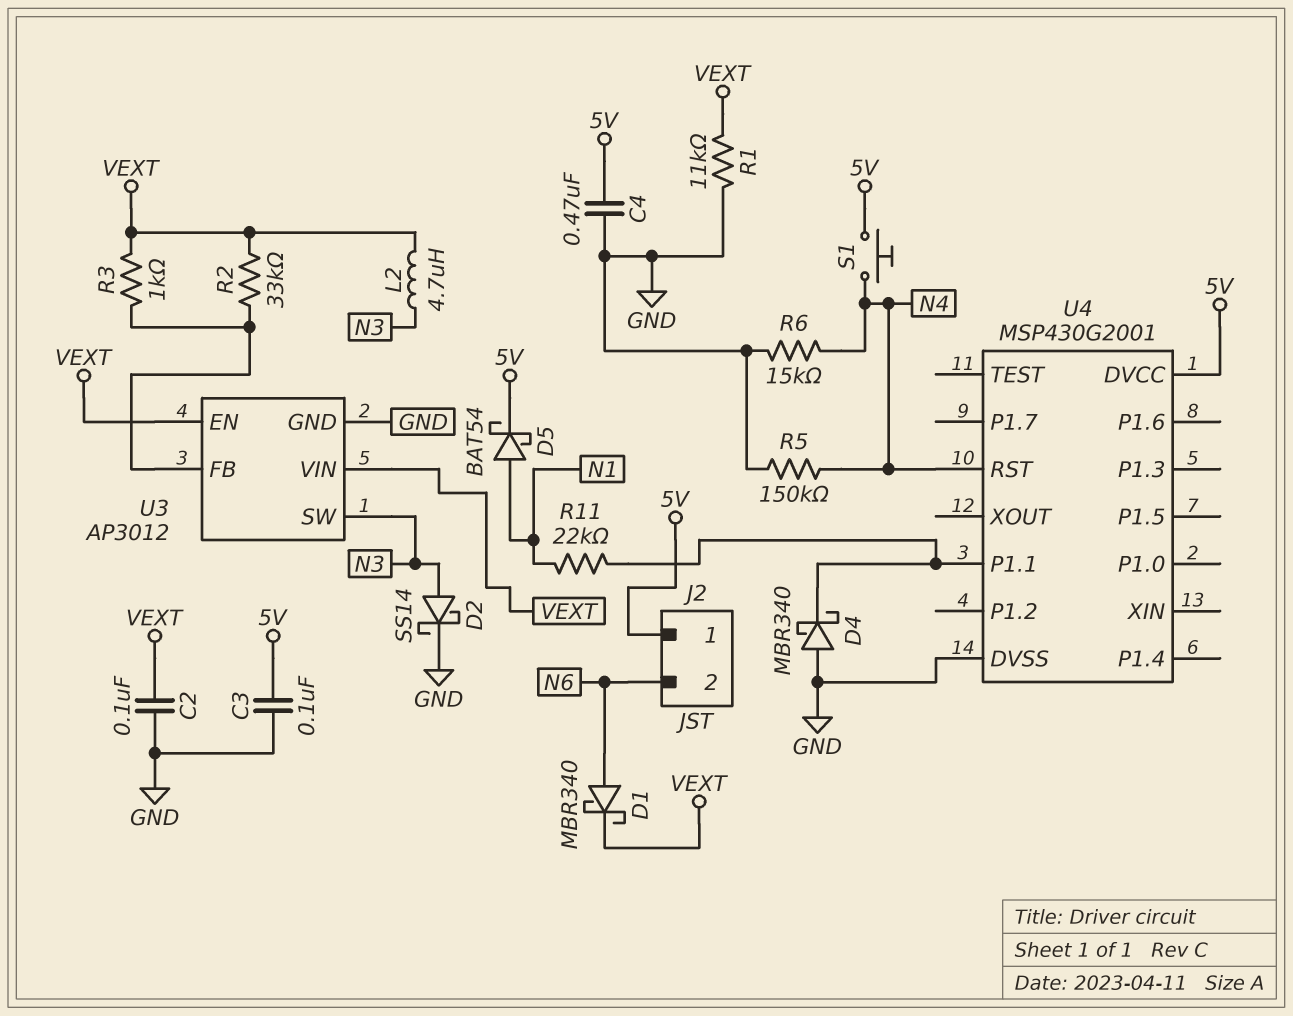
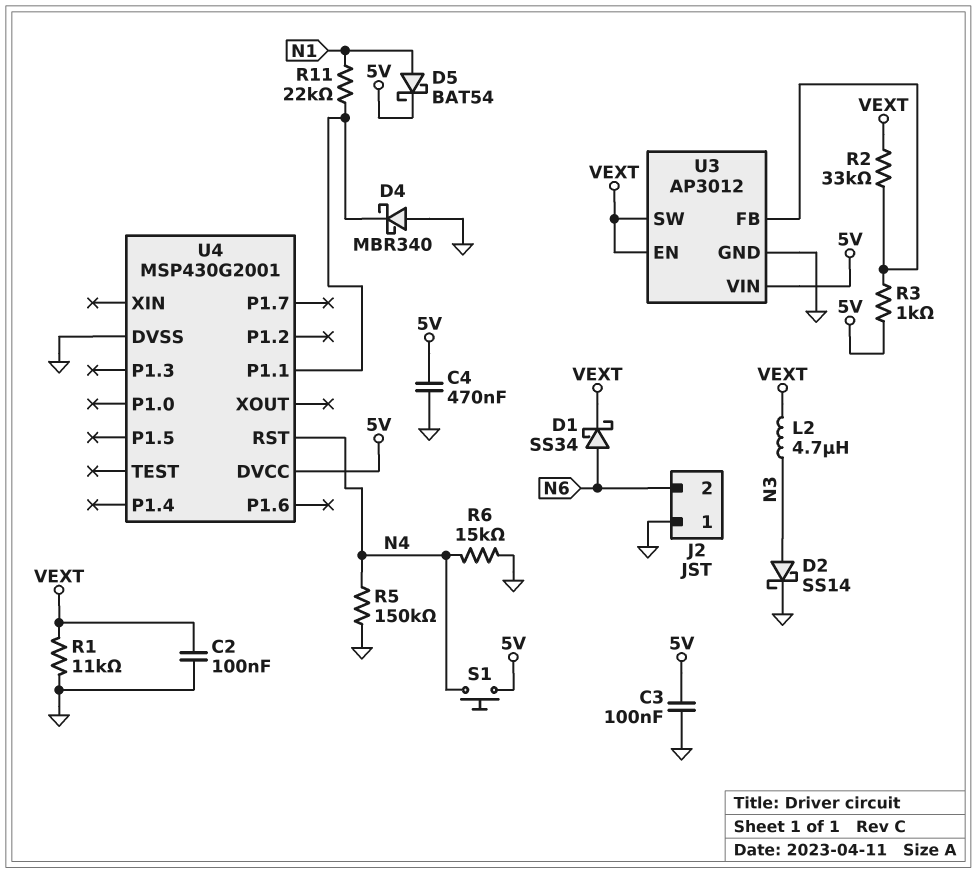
D1: schottky MBR340 (A N6, K VEXT) -> schottky SS34 (A N6, K VEXT)
J2 pin 1: 5V -> GND
R3: 1k (U3/FB, VEXT) -> 1k (5V, U3/FB)
U3 pin SW: N3 -> VEXT
U3 pin VIN: VEXT -> 5V

